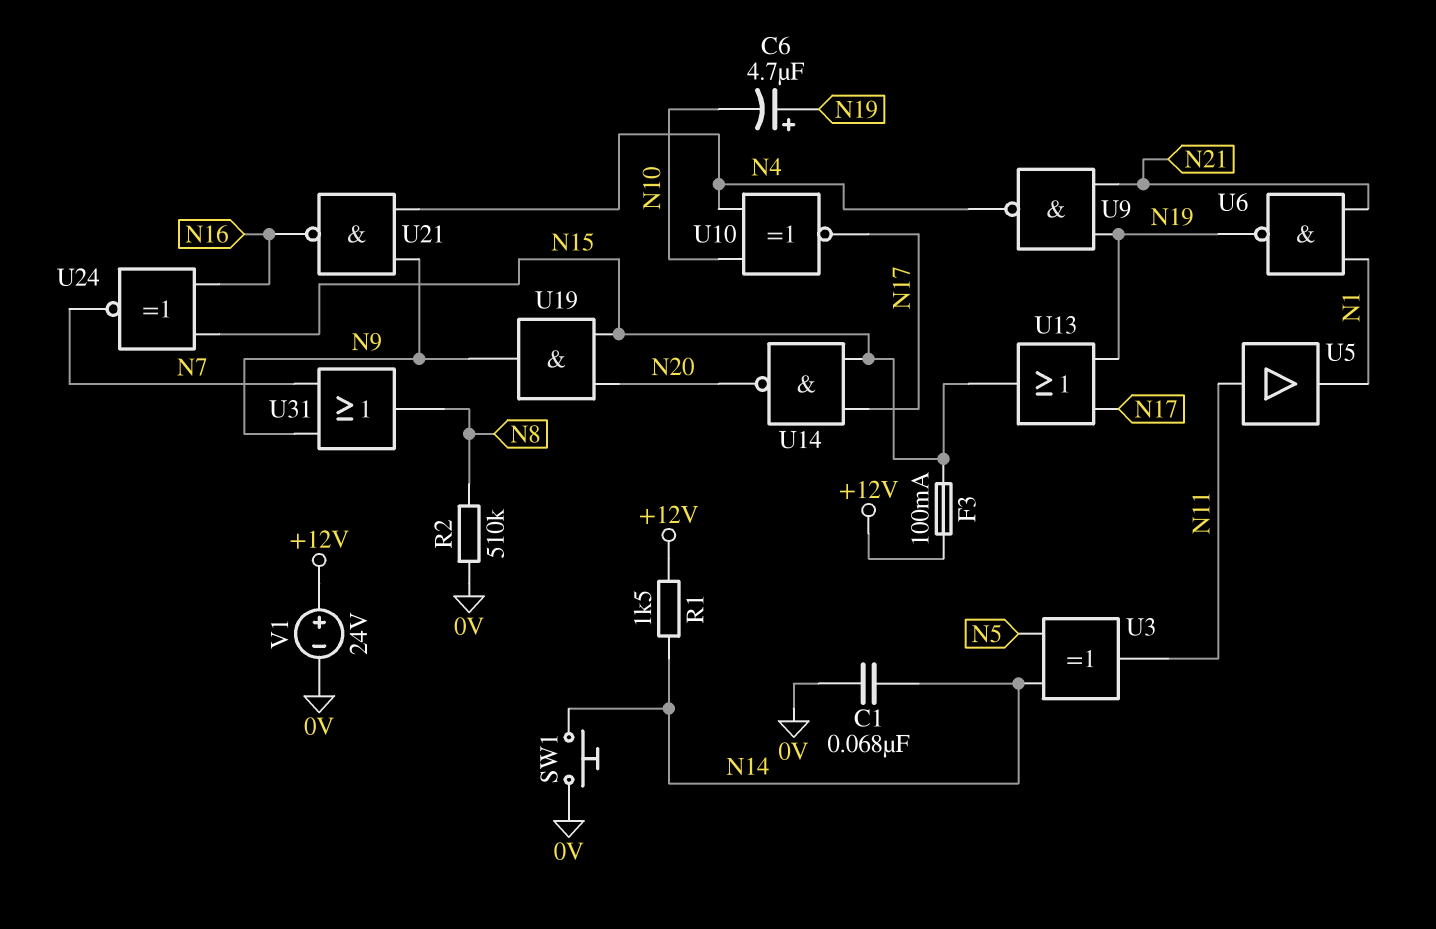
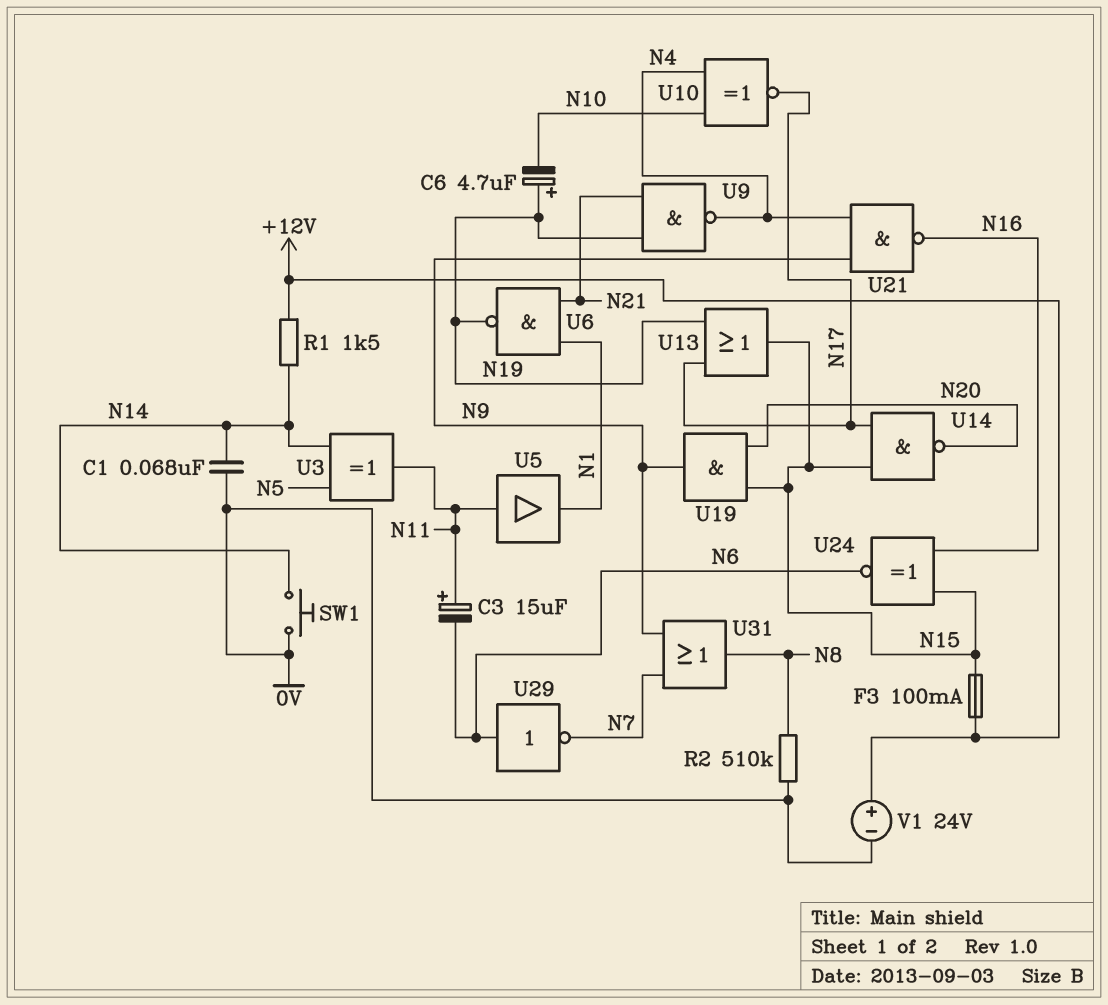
C3: none -> 15uF (plus N11, minus N6)
U24: XNOR (in N15, in N16, out N7) -> XNOR (in N15, in N16, out N6)
U29: none -> NOT (in N6, out N7)

